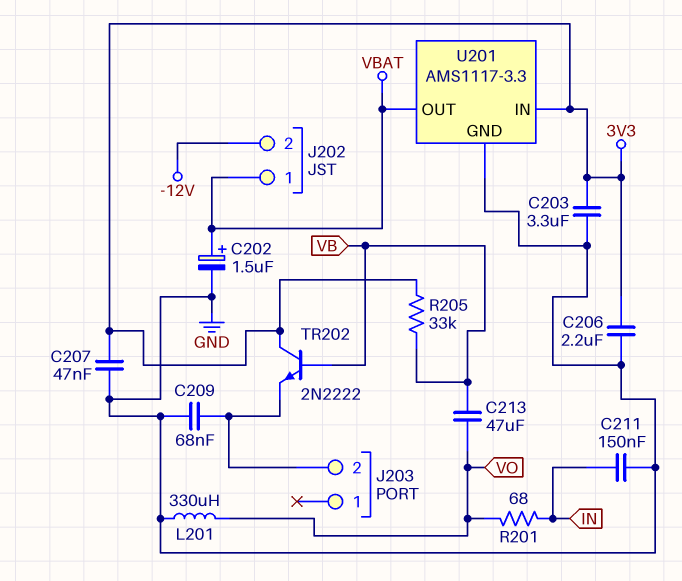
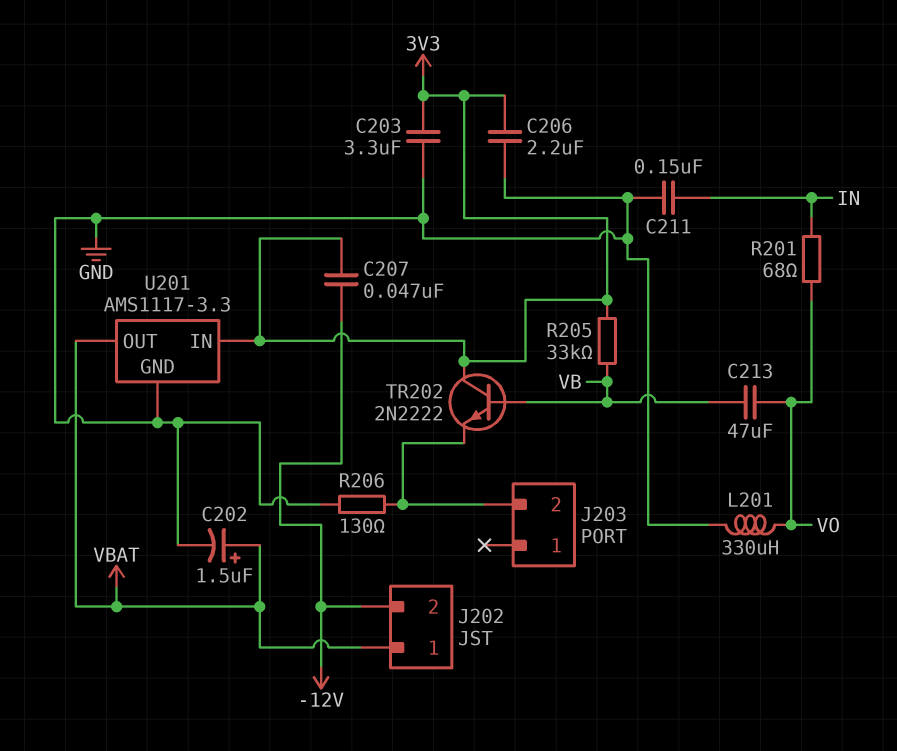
C207: 47nF (3V3, GND) -> 47nF (-12V, 3V3)
C209: 68nF (GND, J203/2) -> none
R206: none -> 130 (GND, J203/2)

